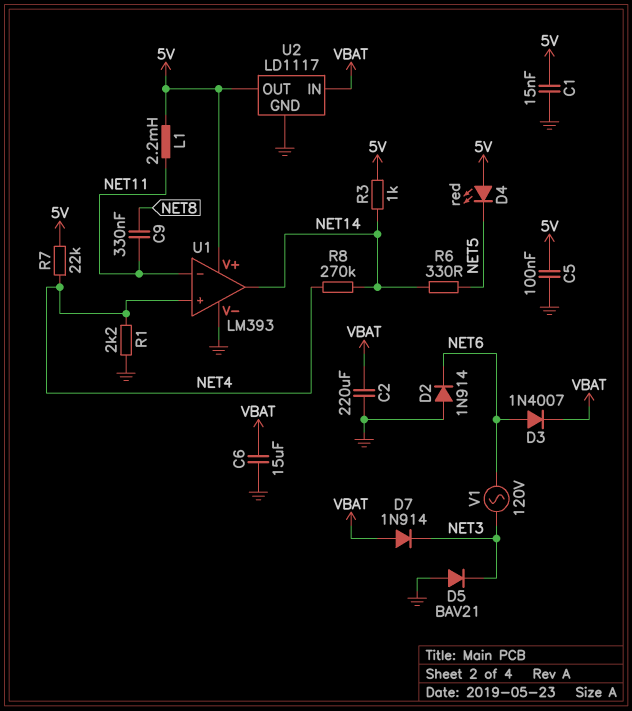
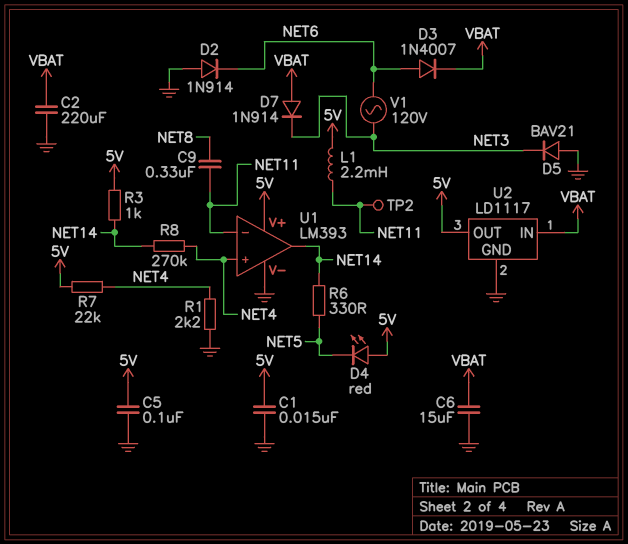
TP2: none -> test point (NET11)

